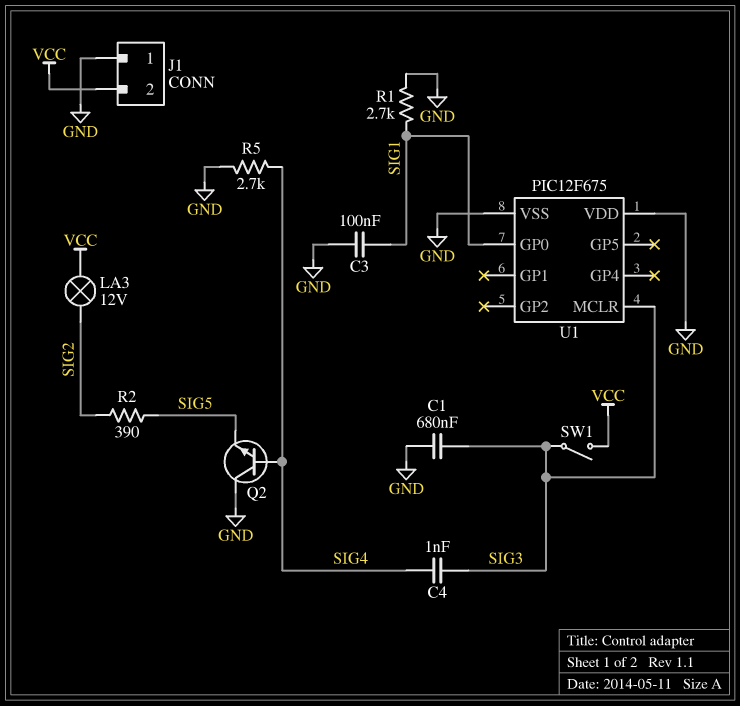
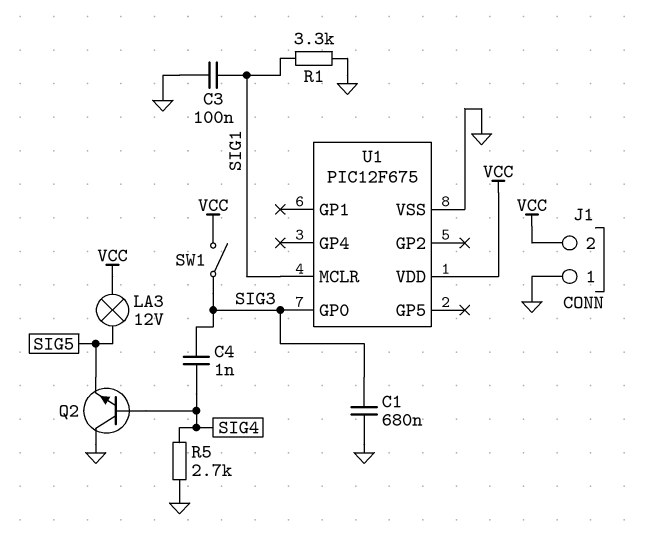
LA3: lamp 12V (SIG2, VCC) -> lamp 12V (SIG5, VCC)
R1: 2.7k (GND, SIG1) -> 3.3k (GND, SIG1)
R2: 390 (SIG2, SIG5) -> none
U1 pin GP0: SIG1 -> SIG3
U1 pin MCLR: SIG3 -> SIG1
U1 pin VDD: GND -> VCC

